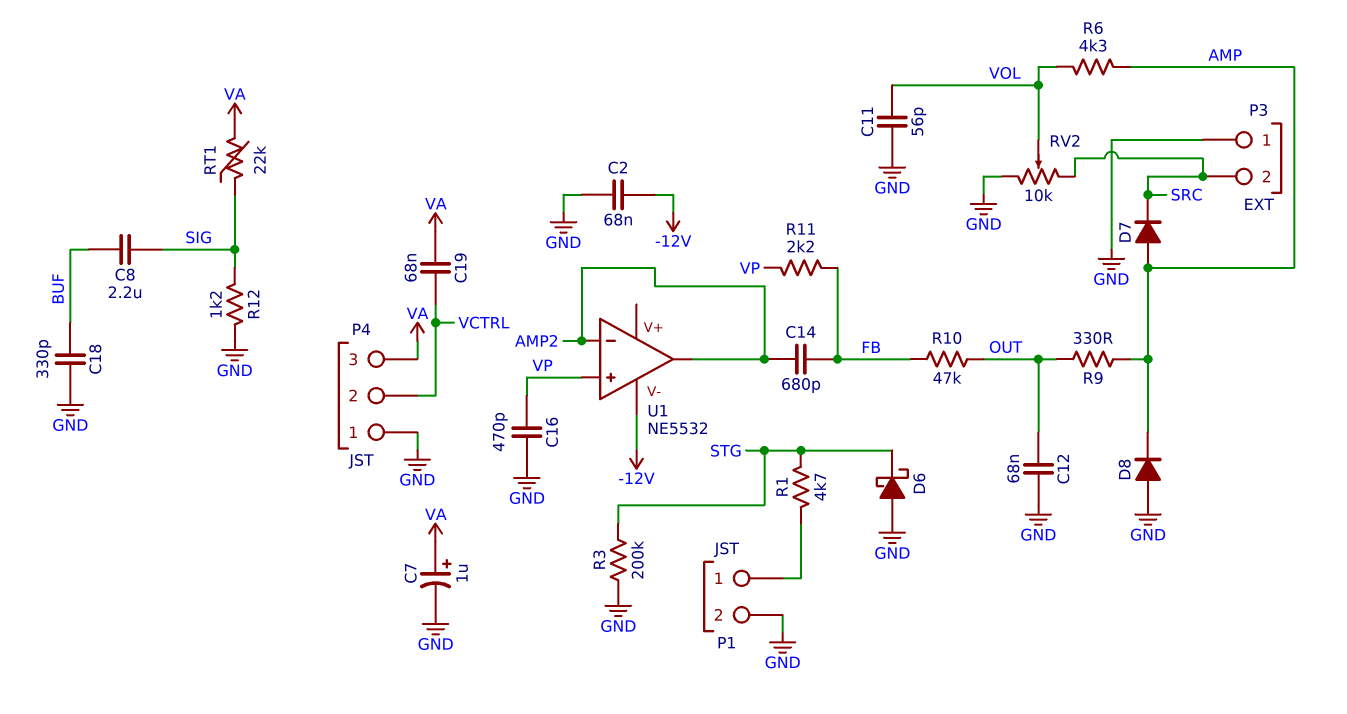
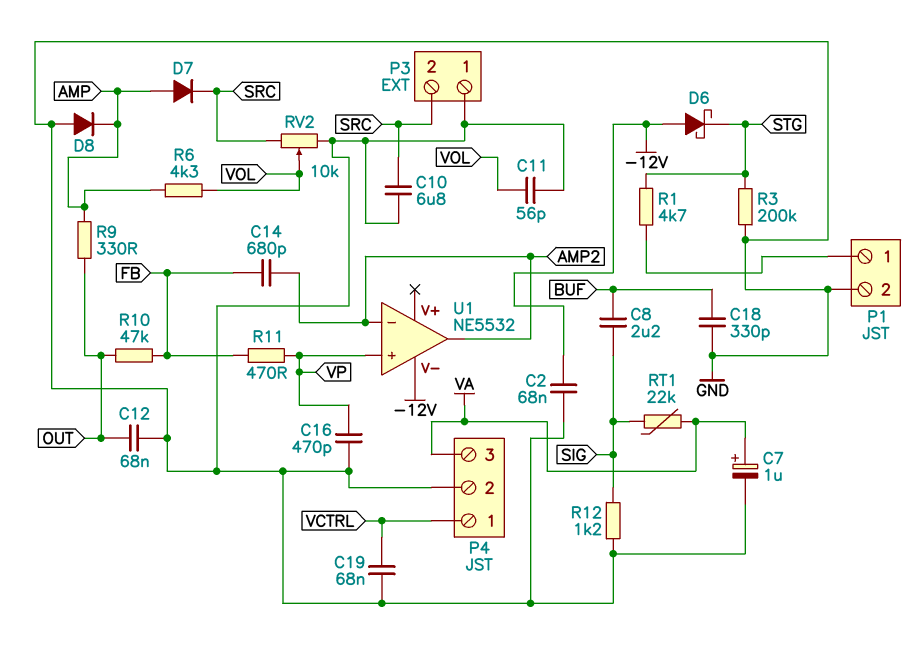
C10: none -> 6.8uF (GND, SRC)
C19: 68nF (VA, VCTRL) -> 68nF (GND, VCTRL)
D6: schottky (A GND, K STG) -> schottky (A -12V, K STG)
P4 pin 1: GND -> VCTRL
P4 pin 2: VCTRL -> GND
R11: 2.2k (FB, VP) -> 470 (FB, VP)

